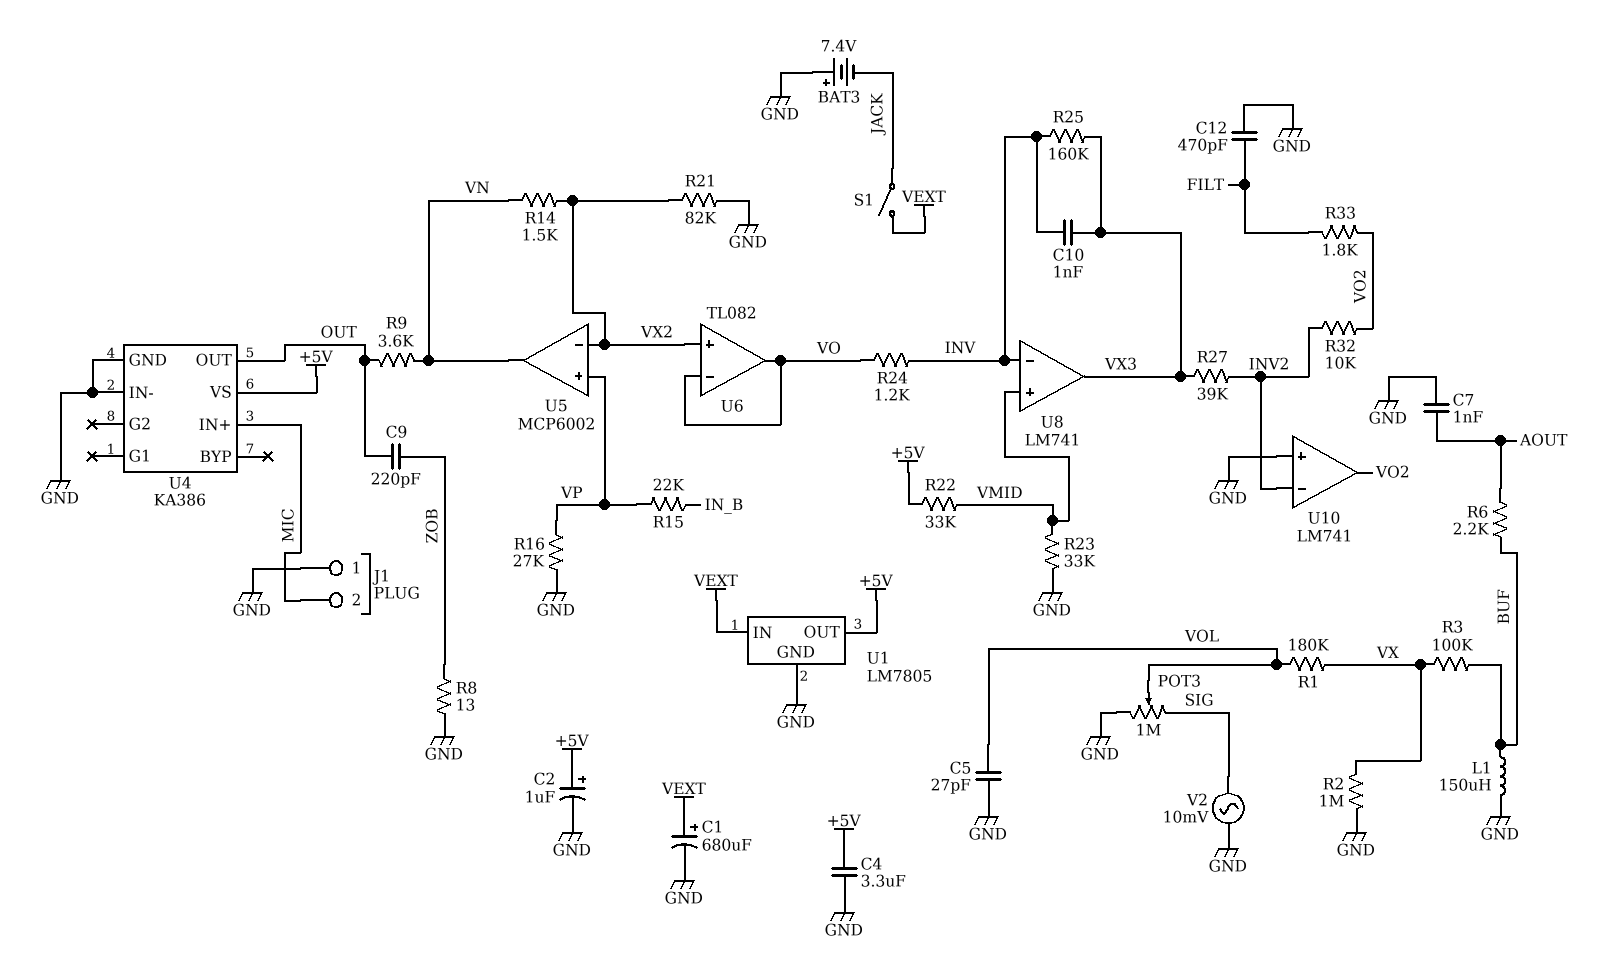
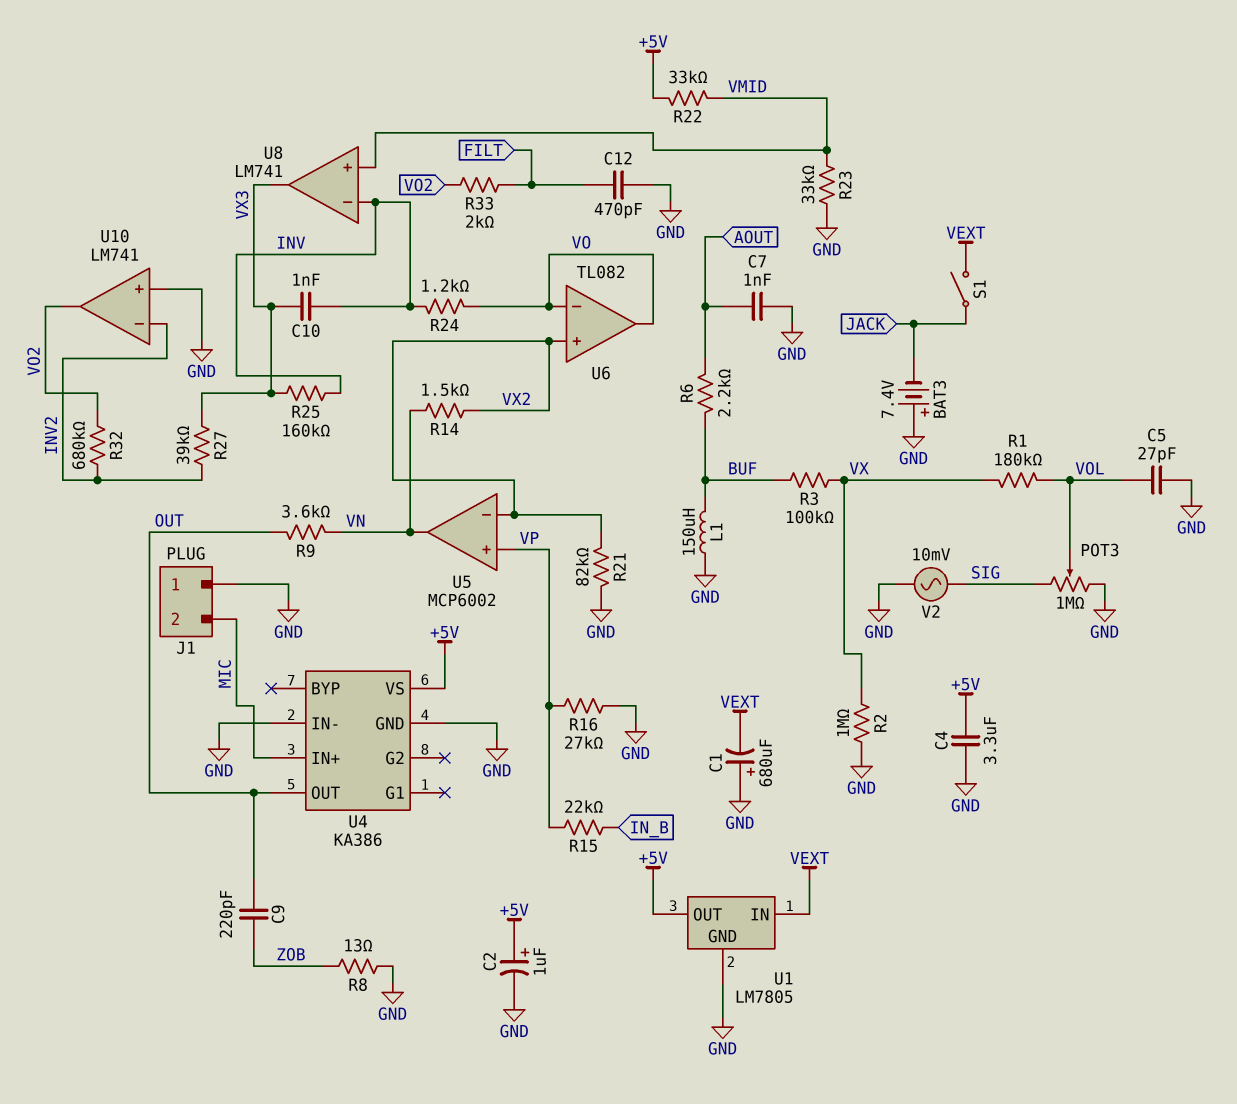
C1: 680uF (plus VEXT, minus GND) -> 680uF (plus GND, minus VEXT)
R32: 10k (INV2, VO2) -> 680k (INV2, VO2)
R33: 1.8k (FILT, VO2) -> 2k (FILT, VO2)

